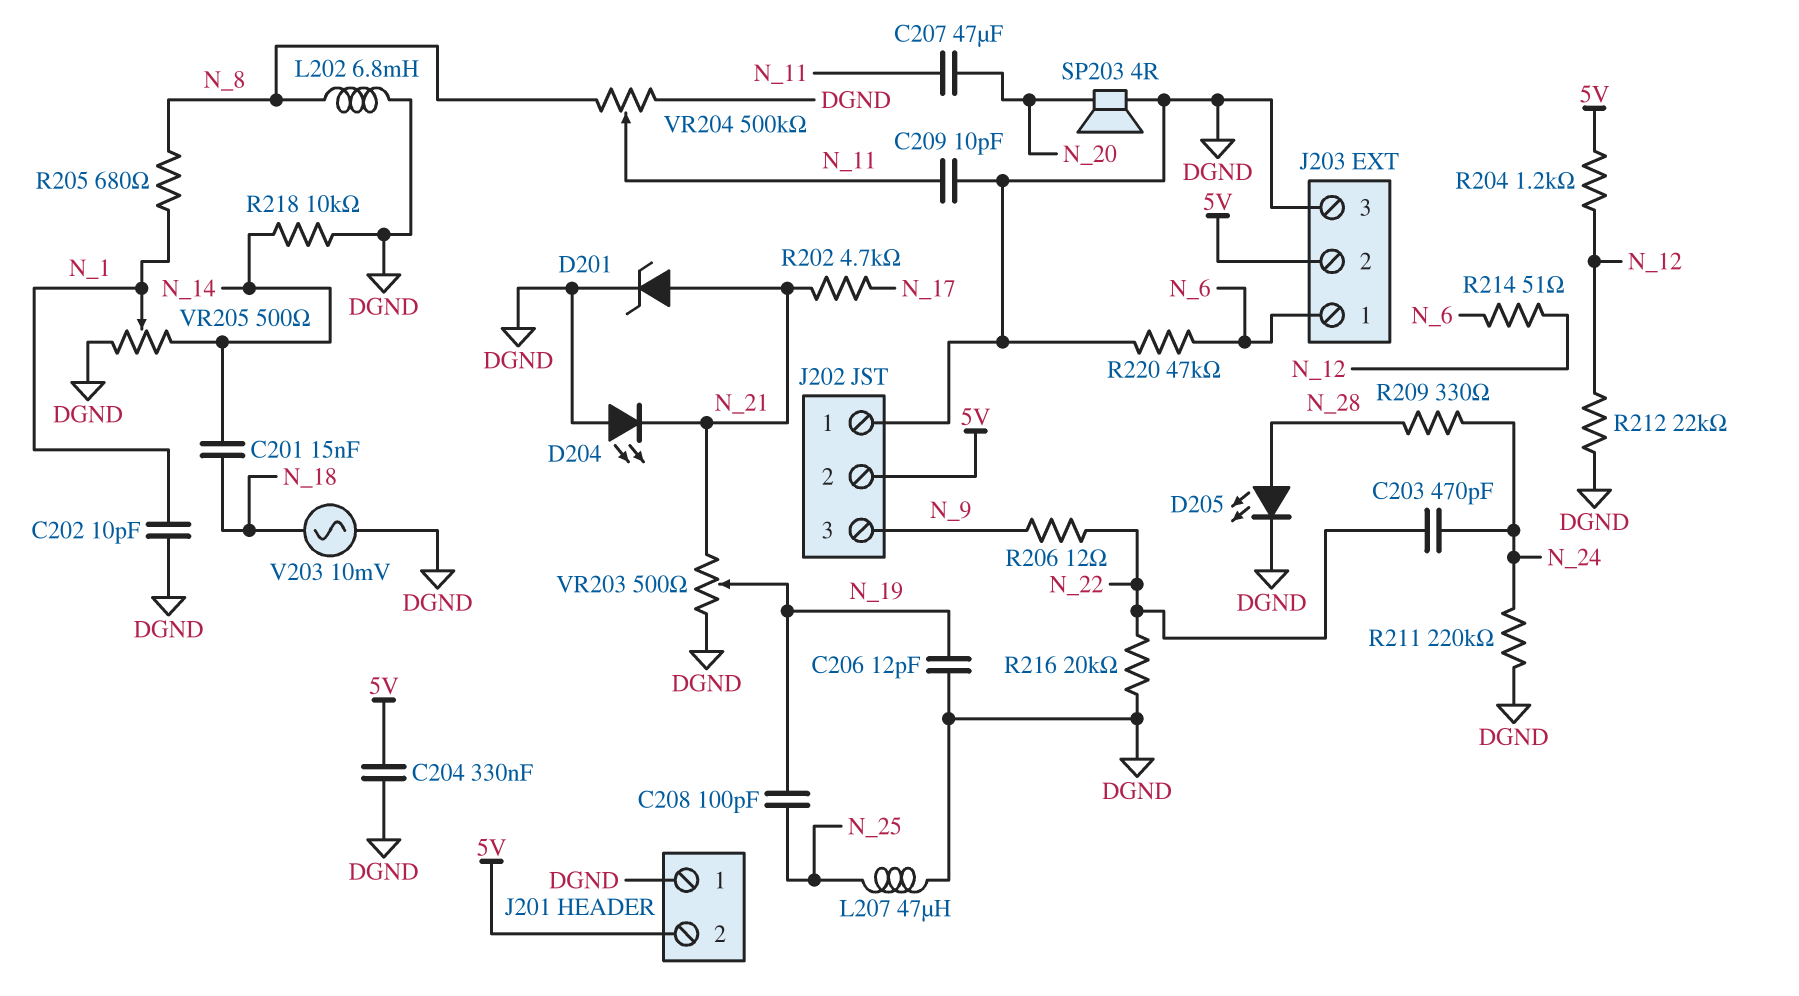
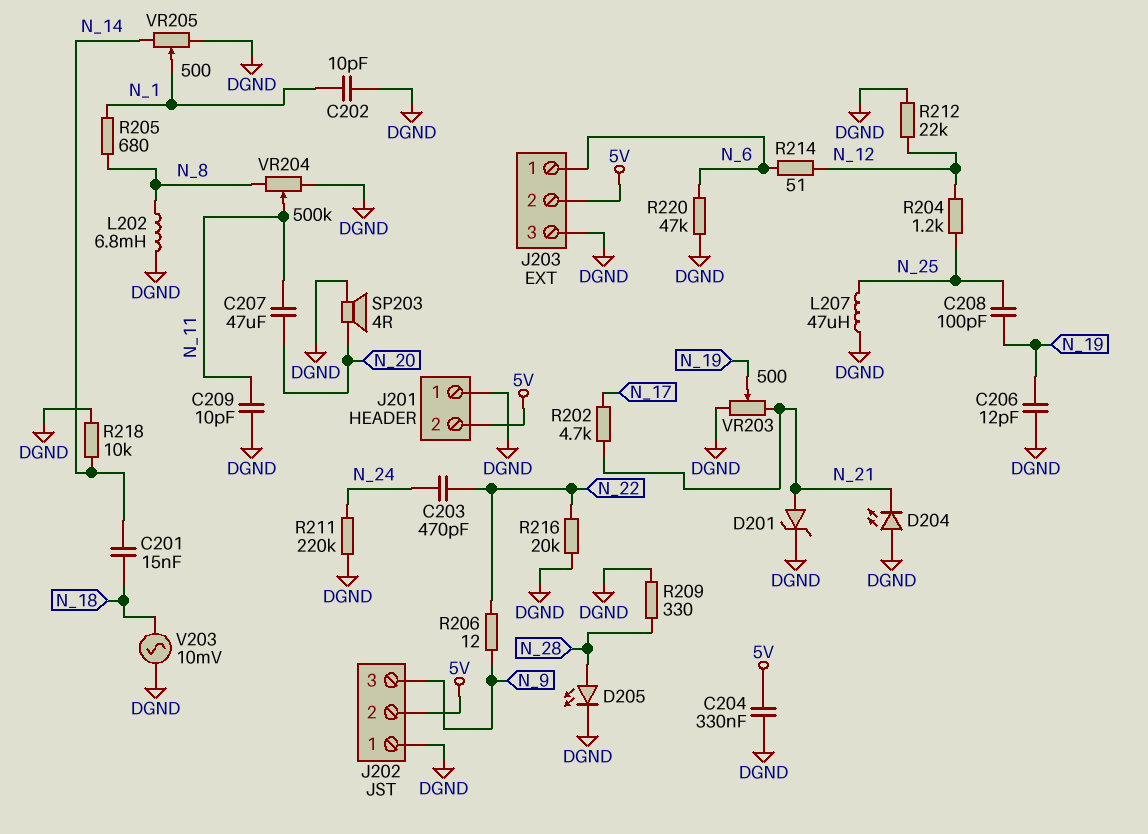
R204: 1.2k (5V, N_12) -> 1.2k (N_12, N_25)
R209: 330 (N_24, N_28) -> 330 (DGND, N_28)

